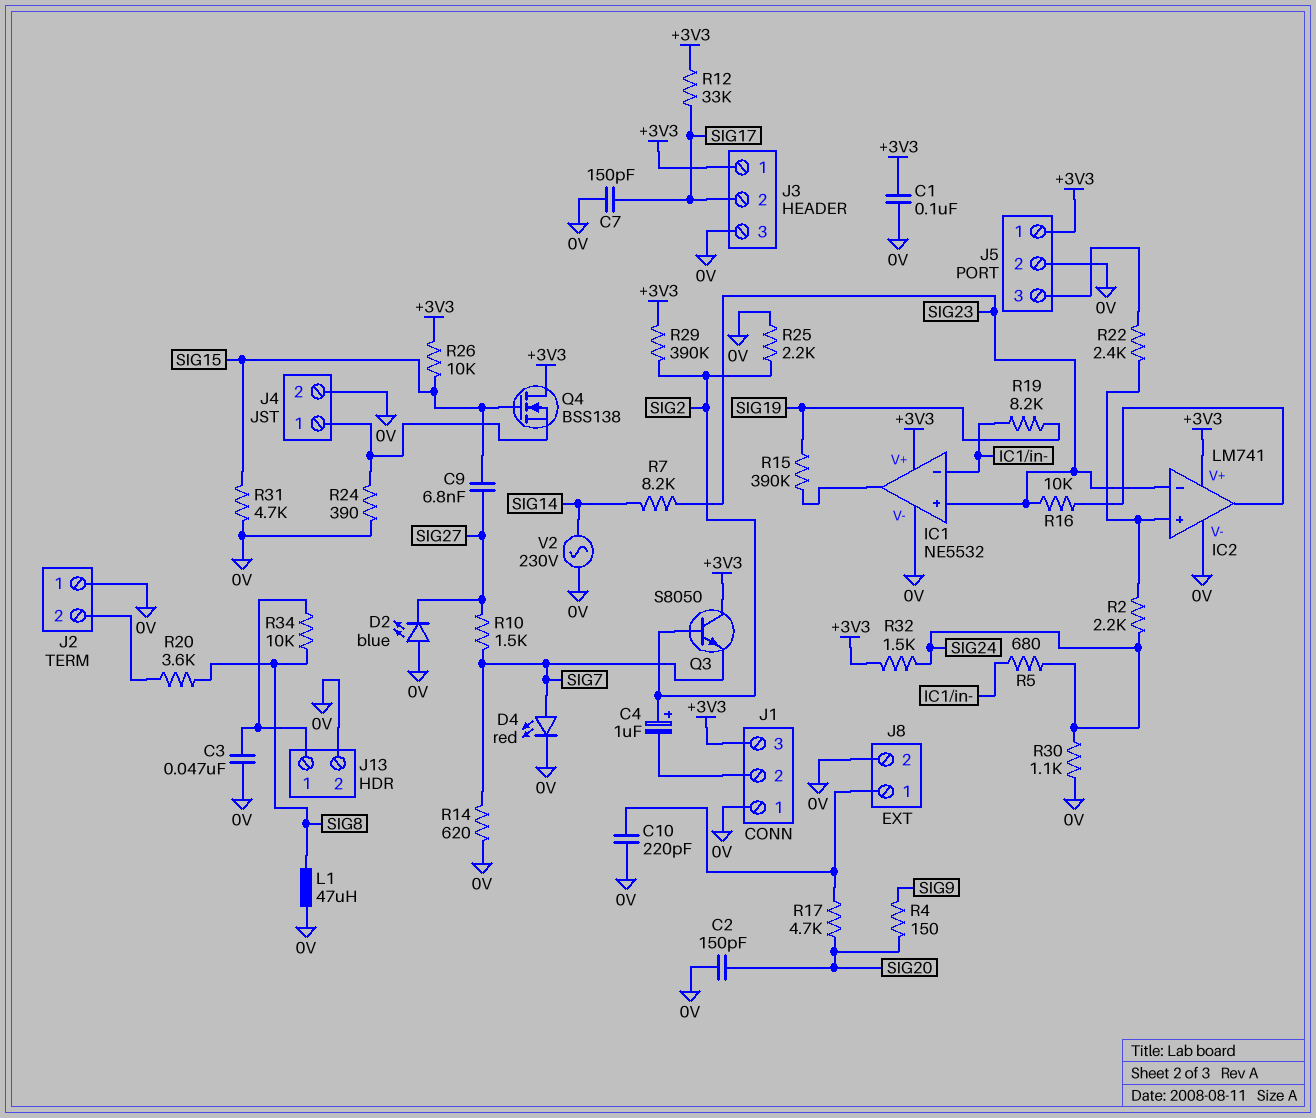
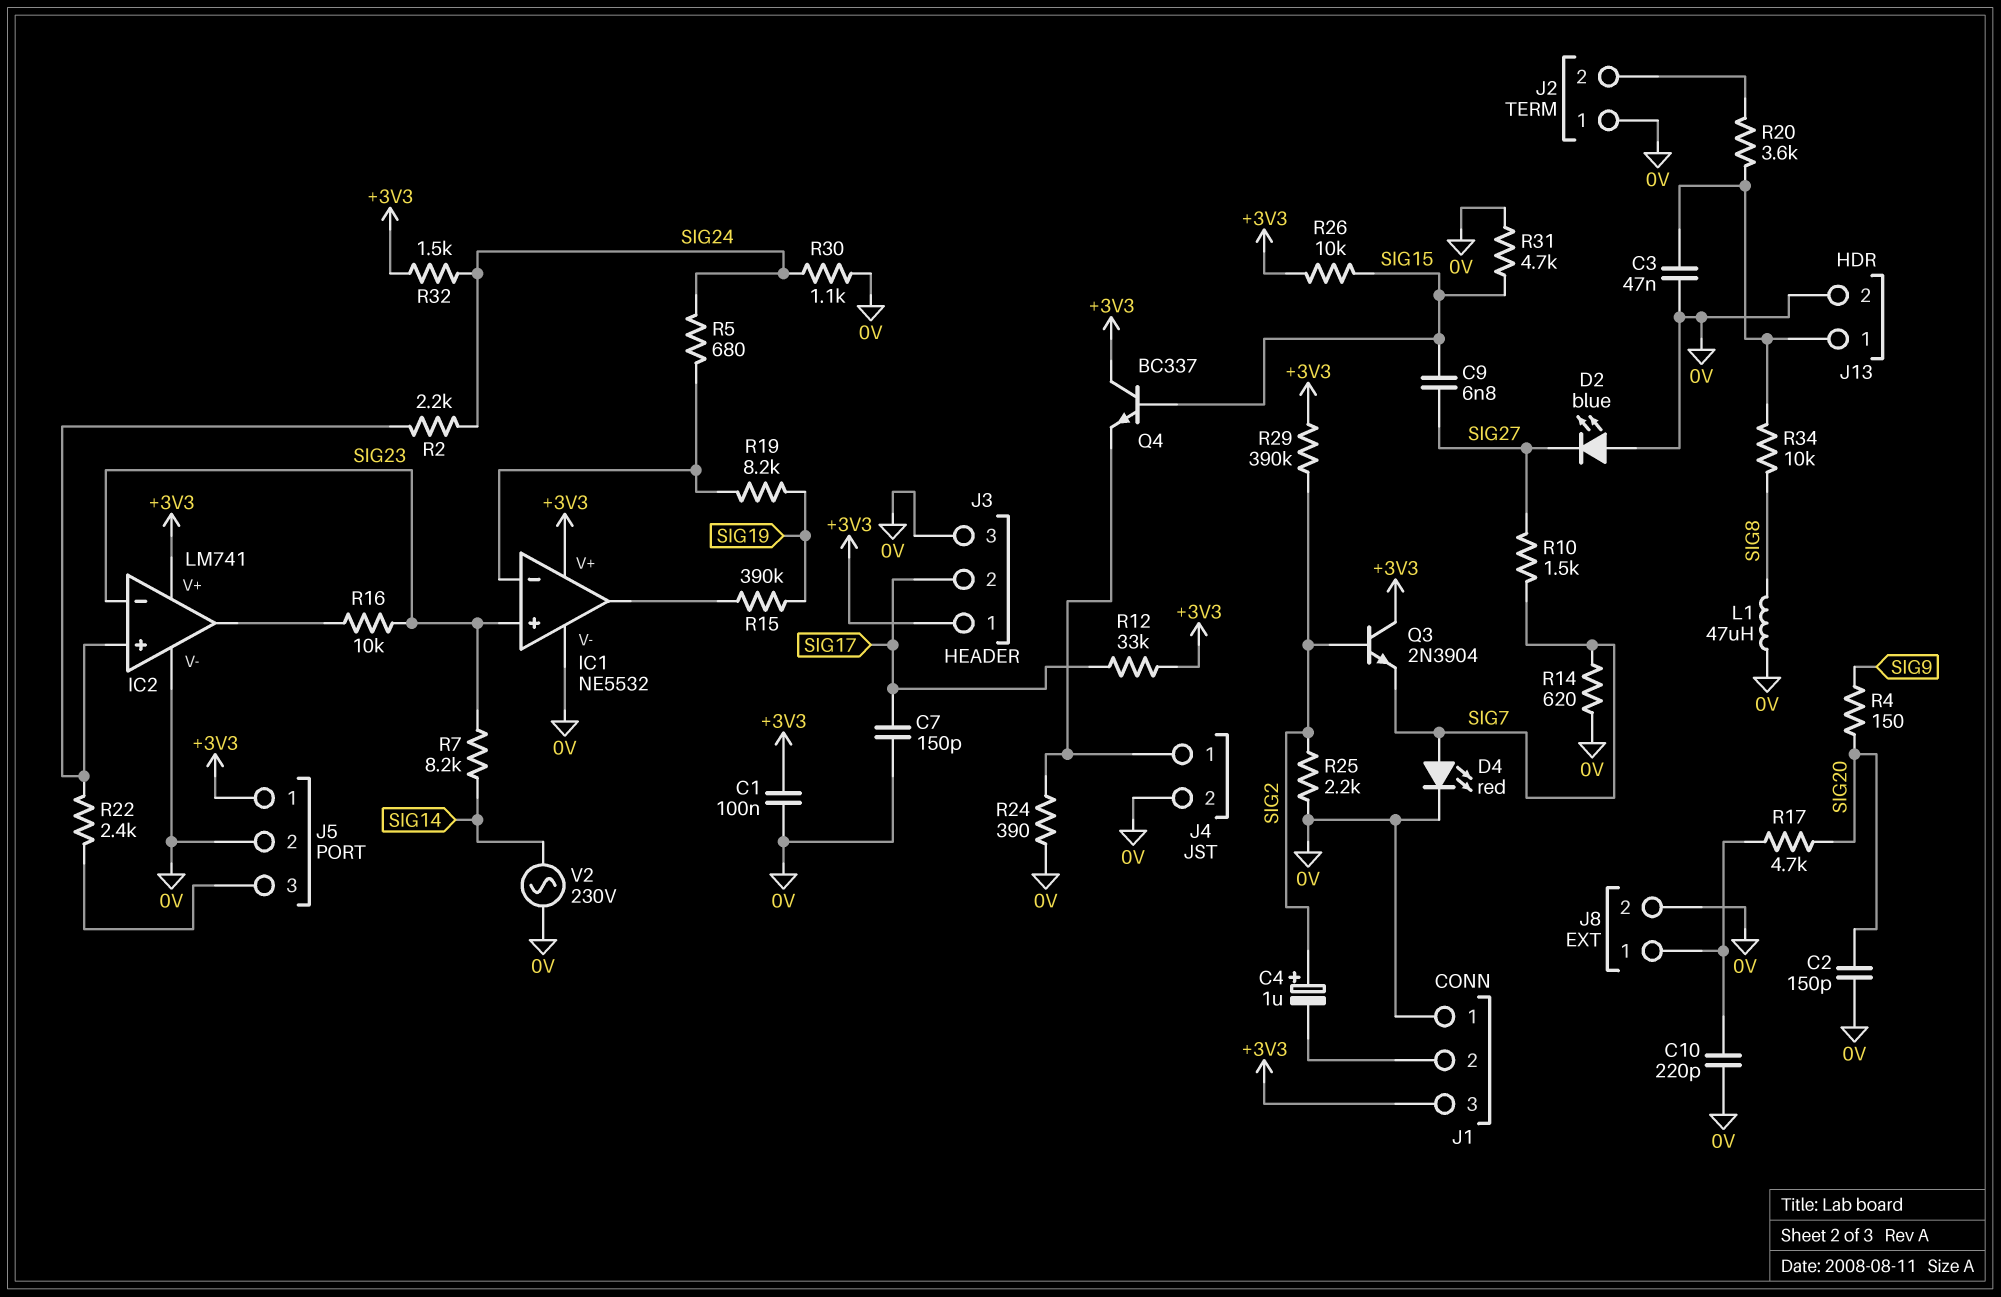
Q3: NPN S8050 (B SIG2, C +3V3, E SIG7) -> NPN 2N3904 (B SIG2, C +3V3, E SIG7)
Q4: NMOS BSS138 (G SIG15, D +3V3, S J4/1) -> NPN BC337 (B SIG15, C +3V3, E J4/1)
R20: 3.6k (J2/2, SIG8) -> 3.6k (J2/2, J13/1)

